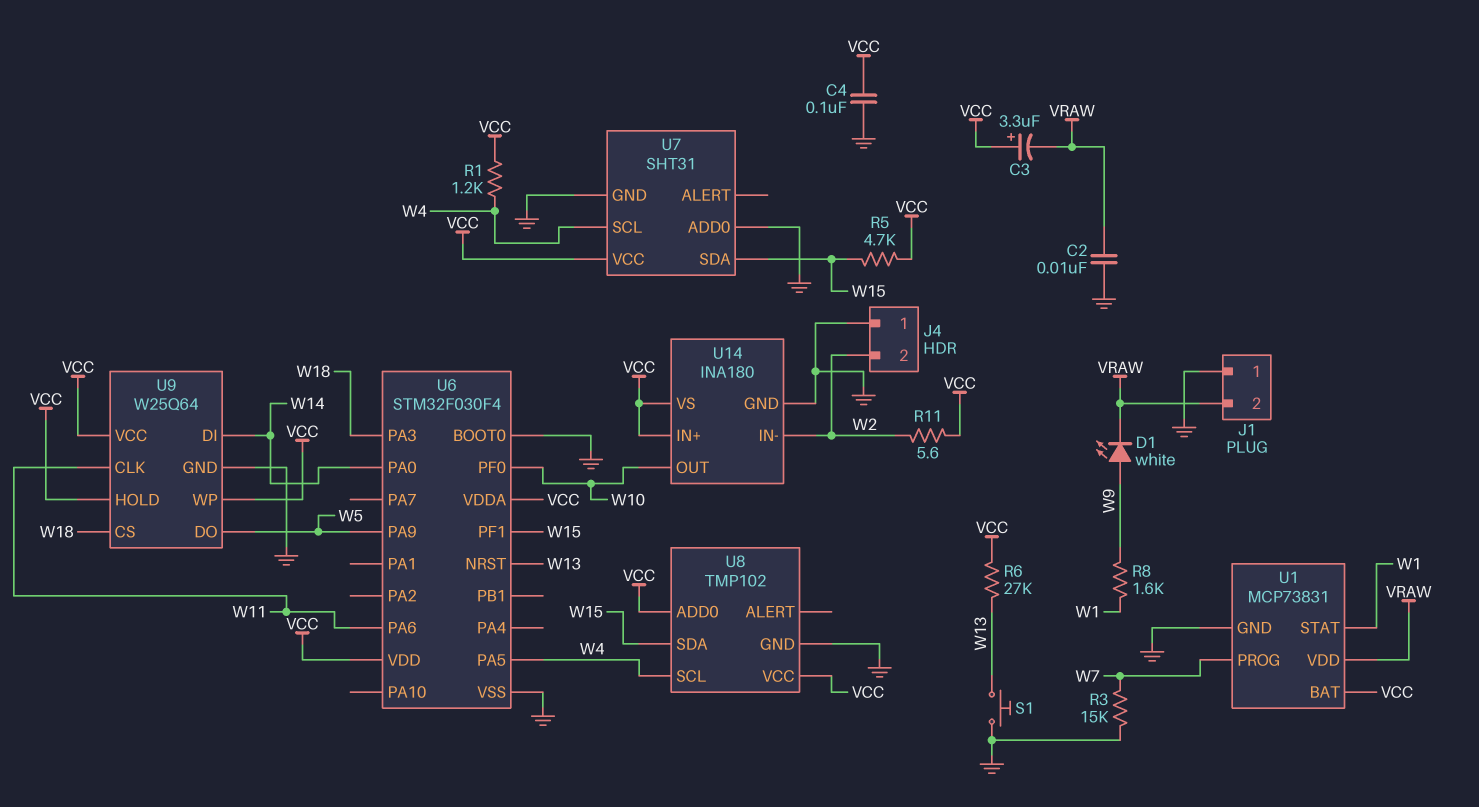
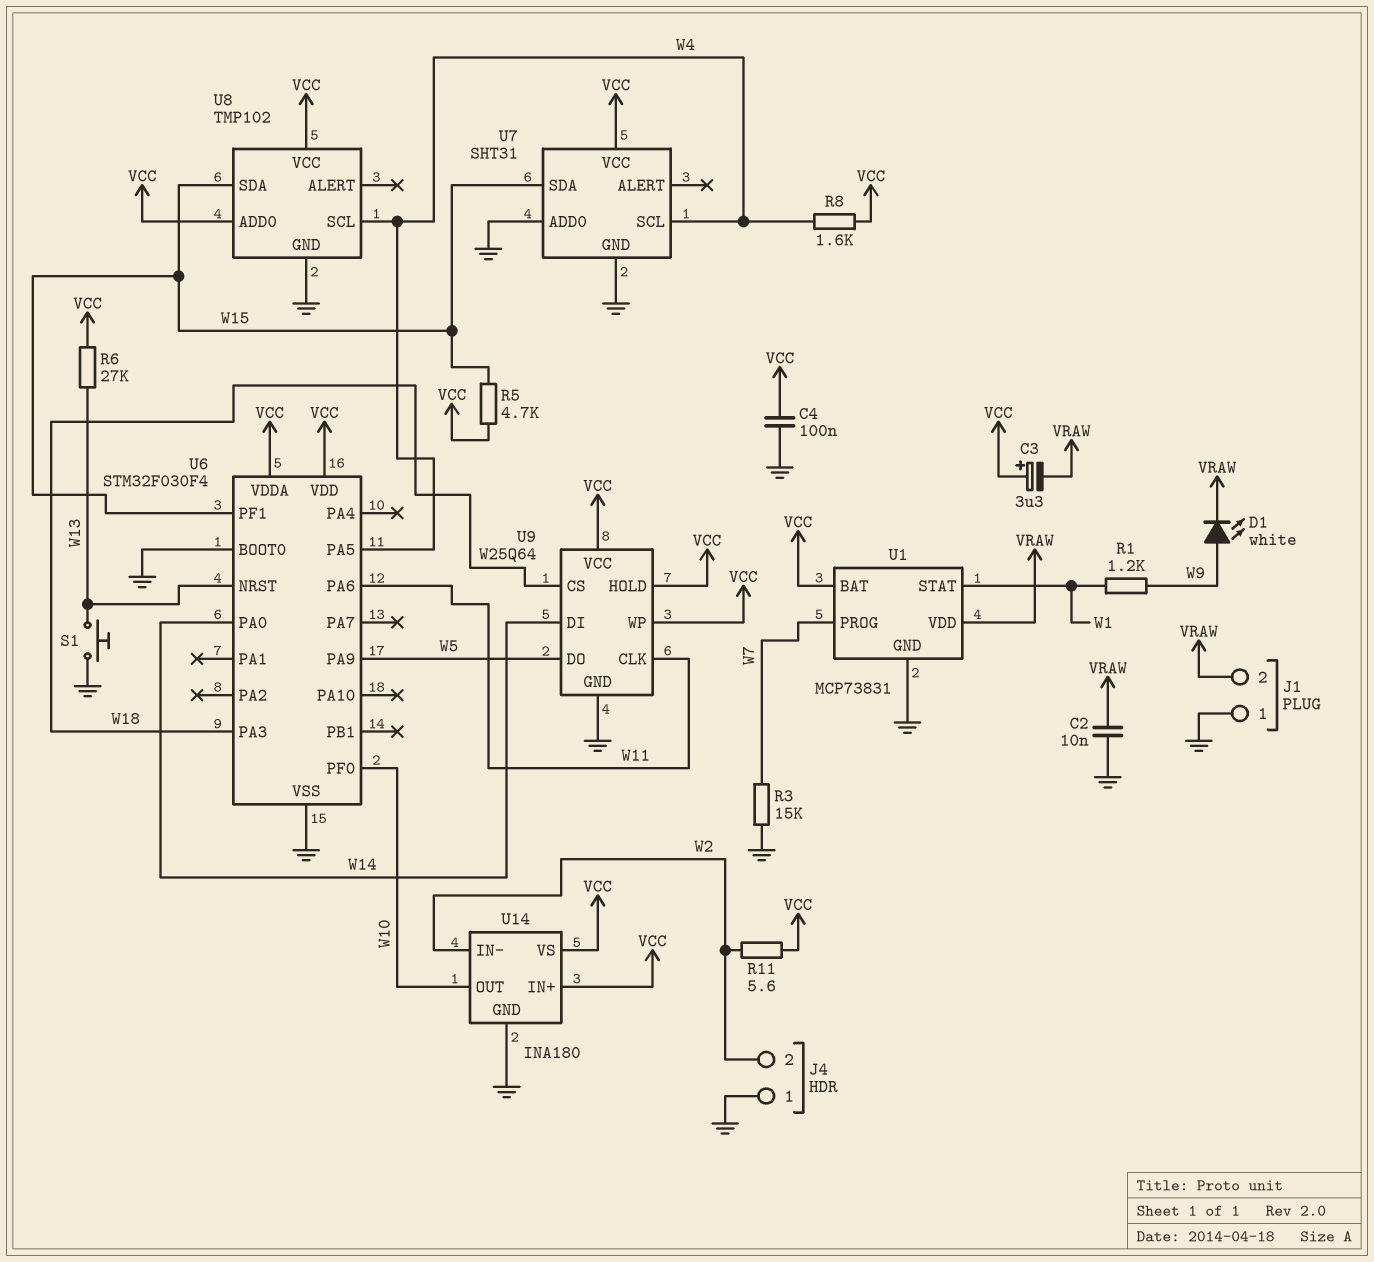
R1: 1.2k (VCC, W4) -> 1.2k (W1, W9)
R8: 1.6k (W1, W9) -> 1.6k (VCC, W4)

